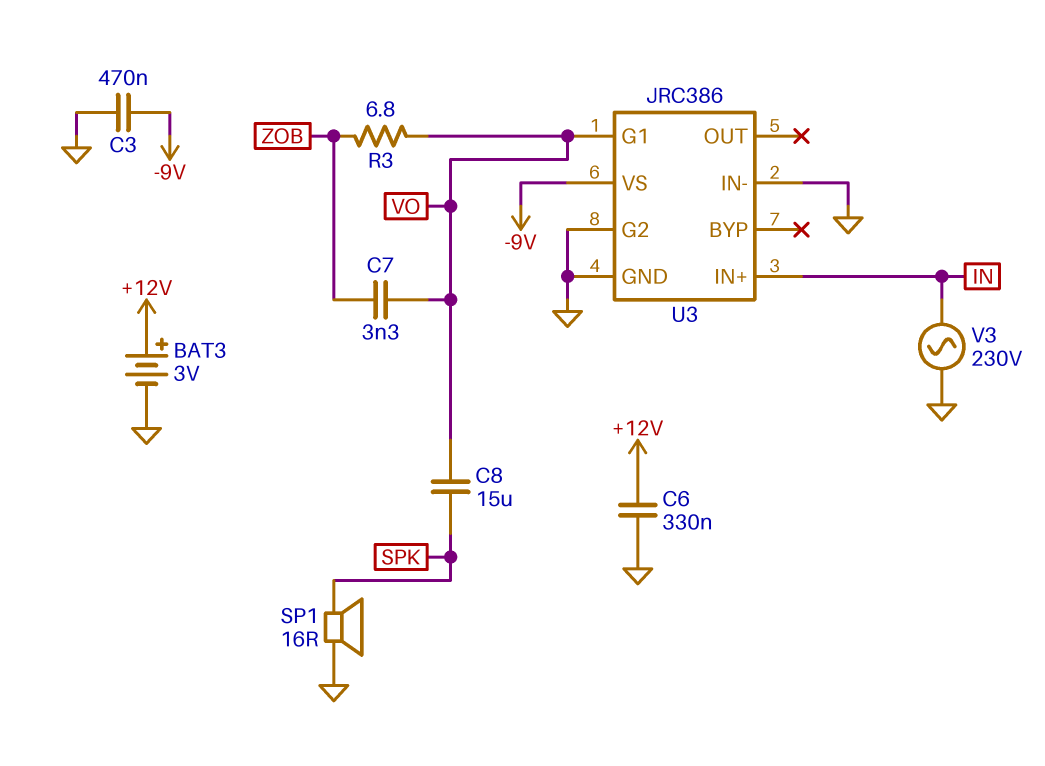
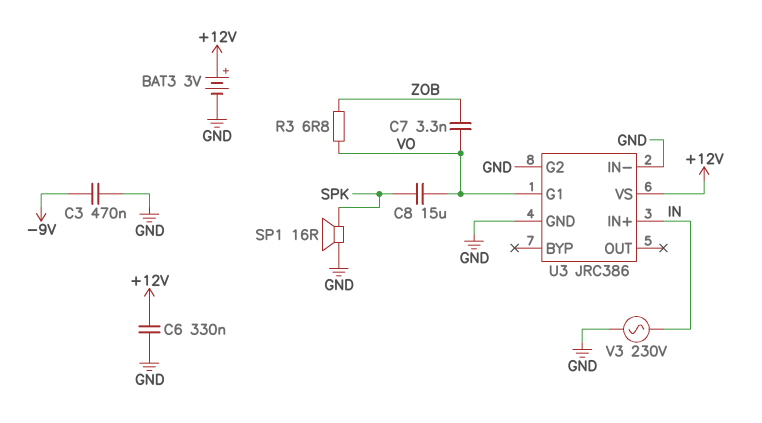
U3 pin VS: -9V -> +12V

